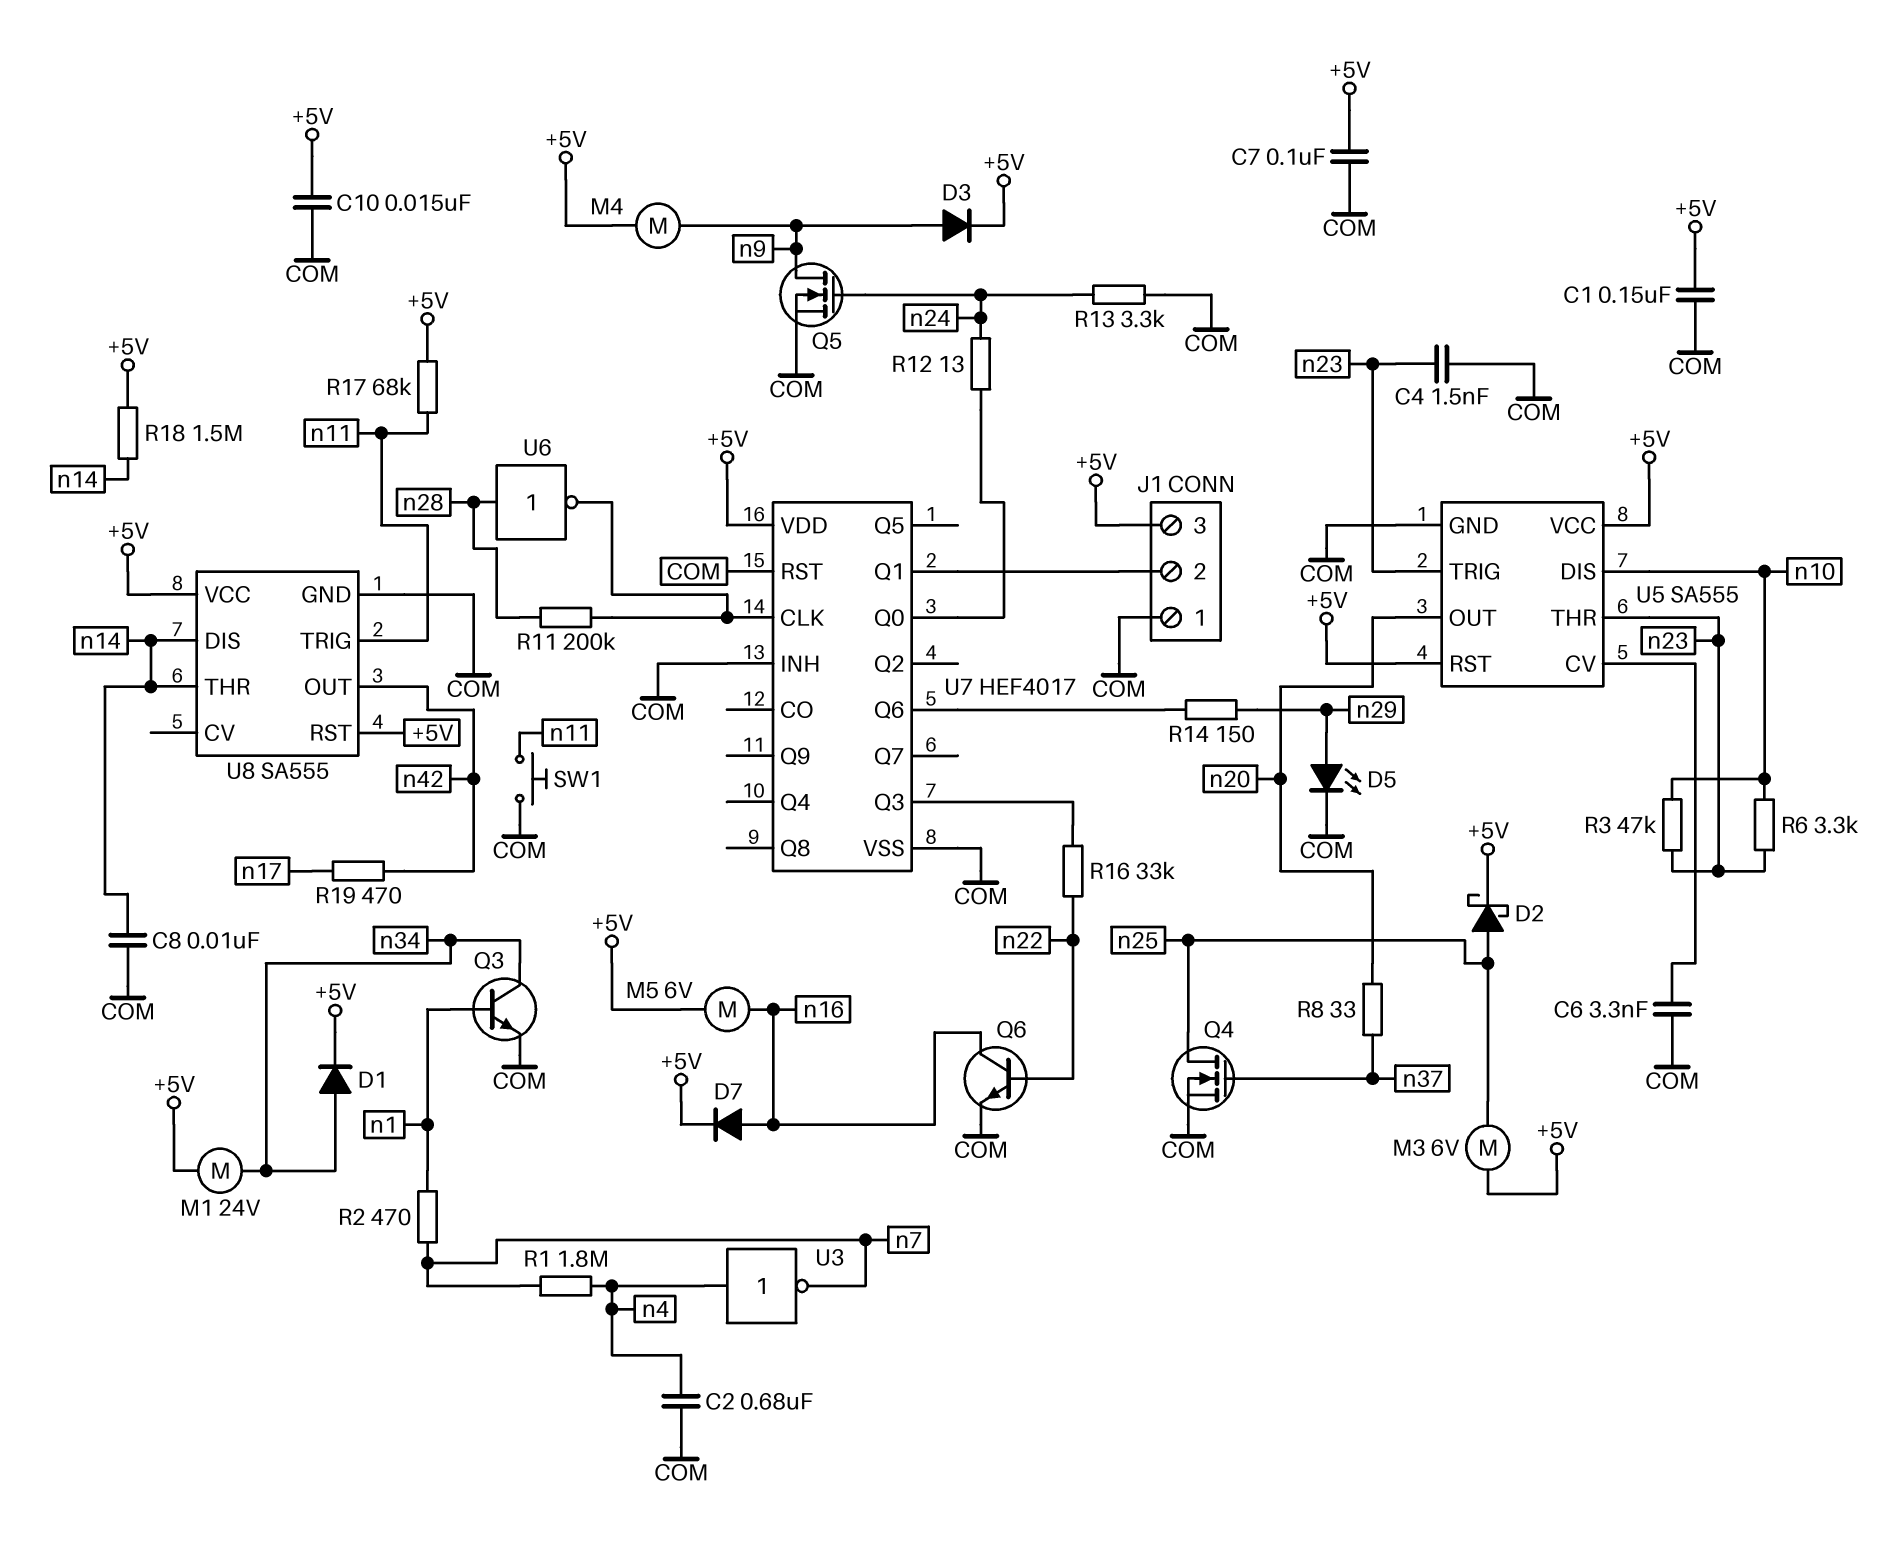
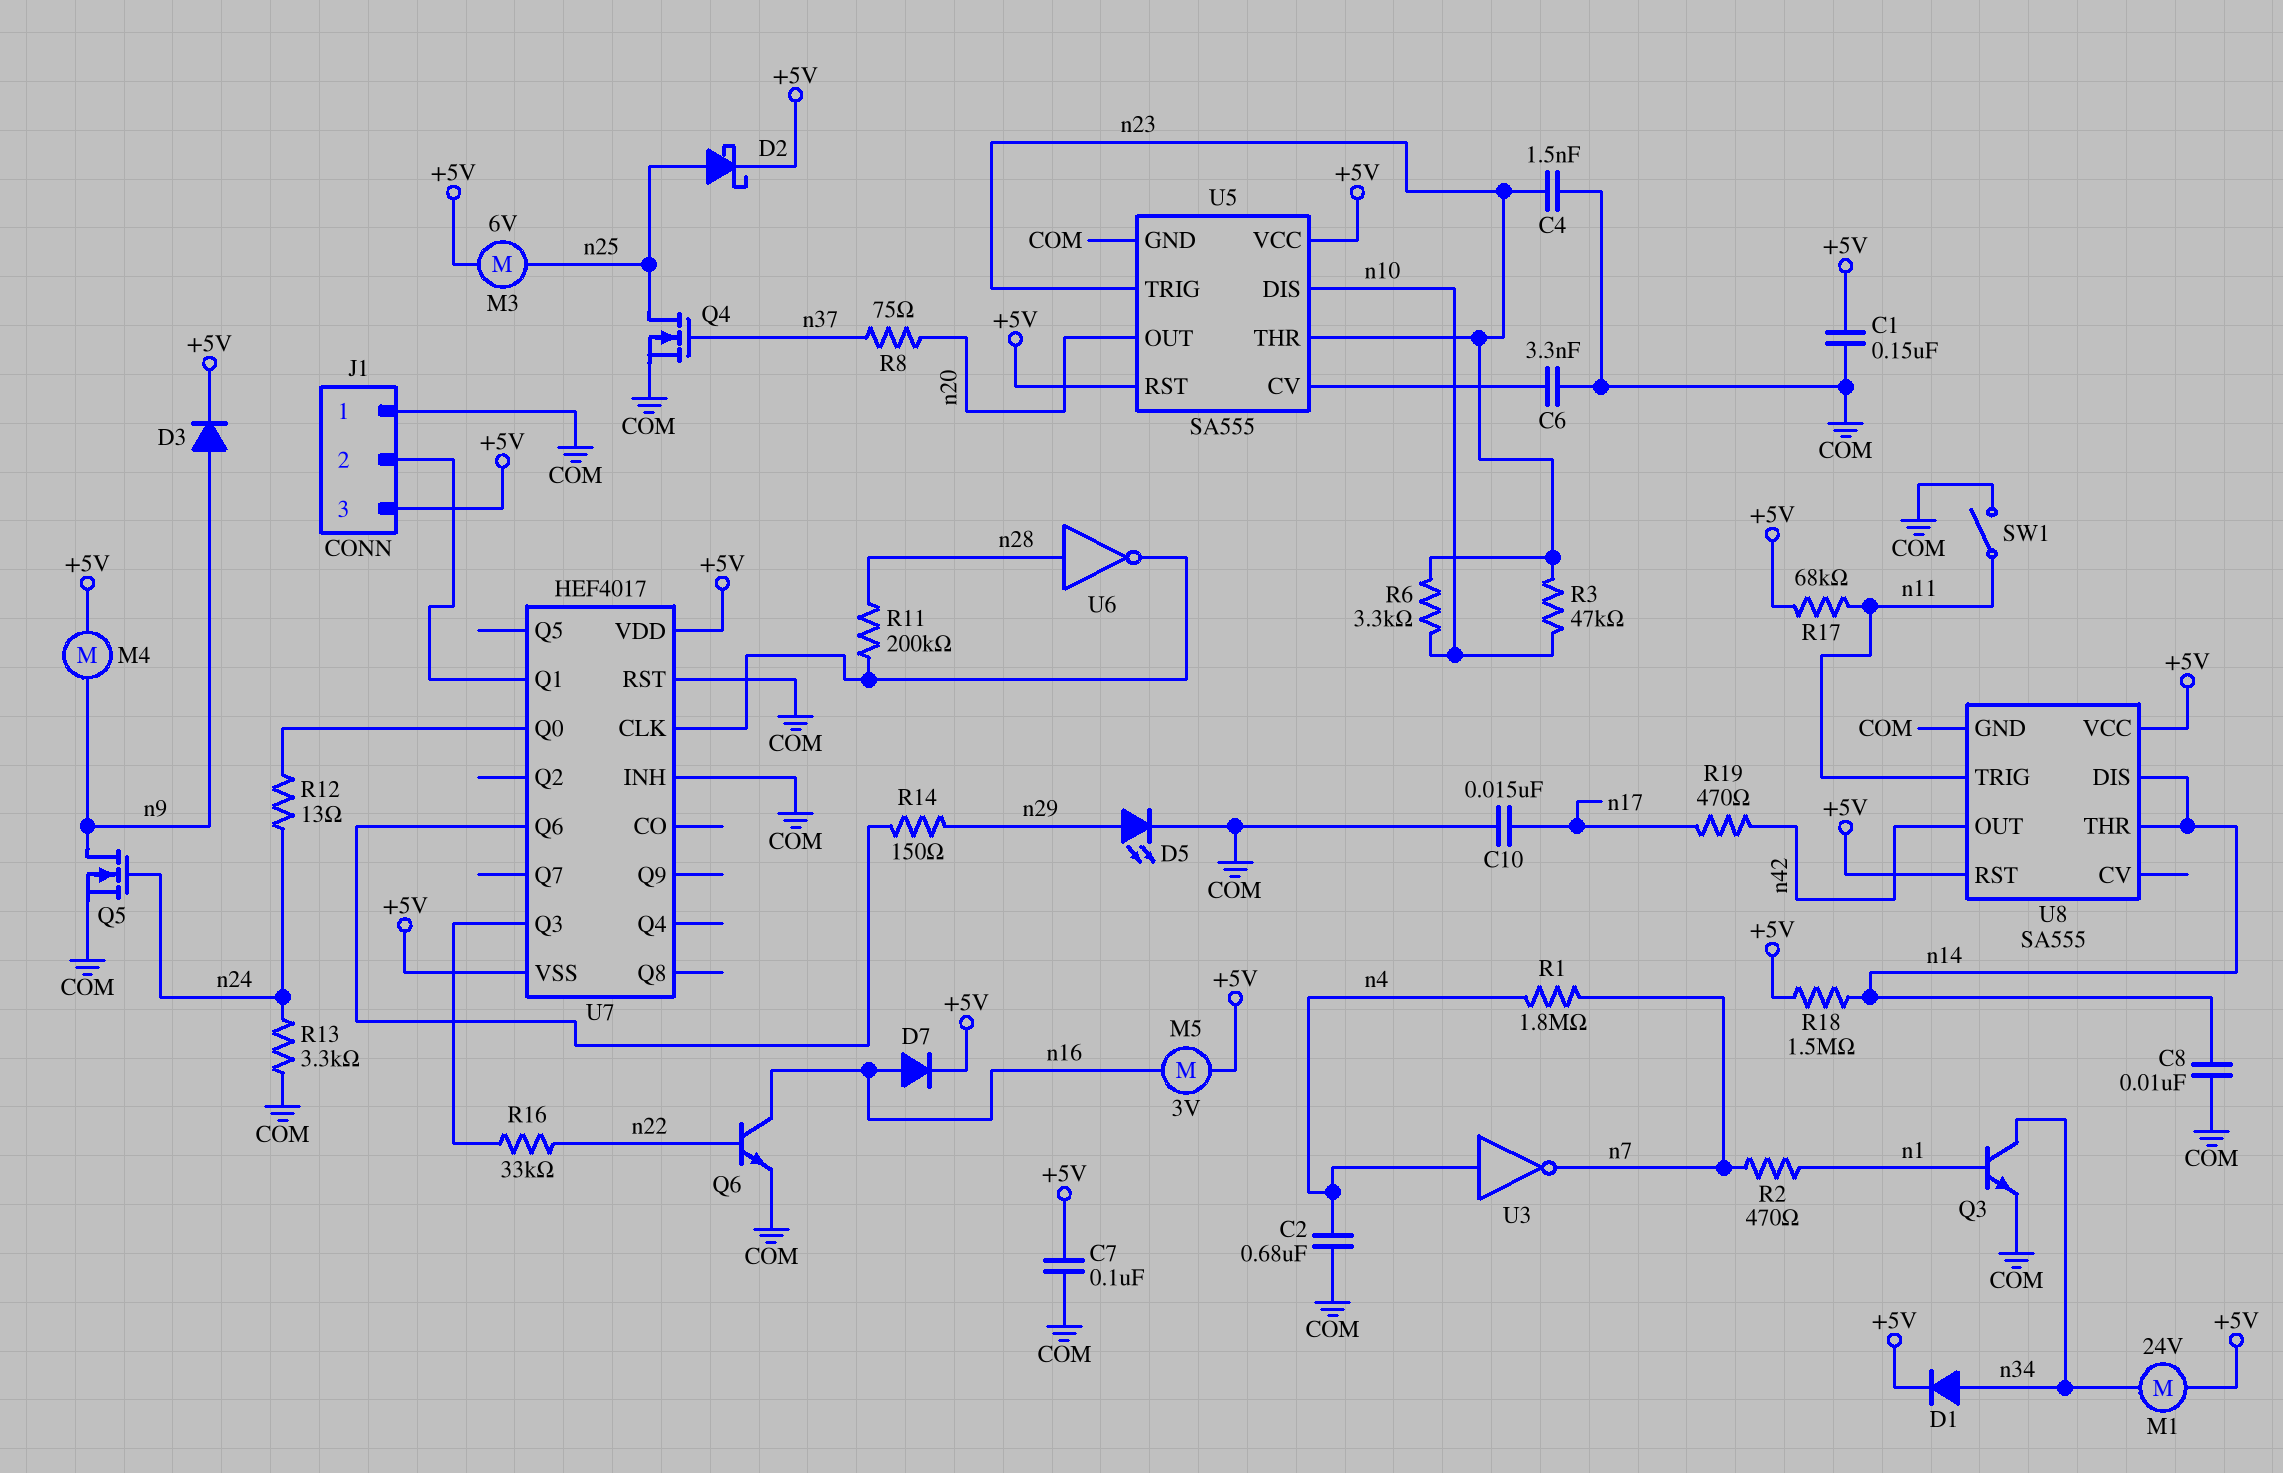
C10: 15nF (+5V, COM) -> 15nF (COM, n17)
M5: motor 6V (+5V, n16) -> motor 3V (+5V, n16)
R8: 33 (n20, n37) -> 75 (n20, n37)
SW1: button (COM, n11) -> switch (COM, n11)
U7 pin VSS: COM -> +5V

